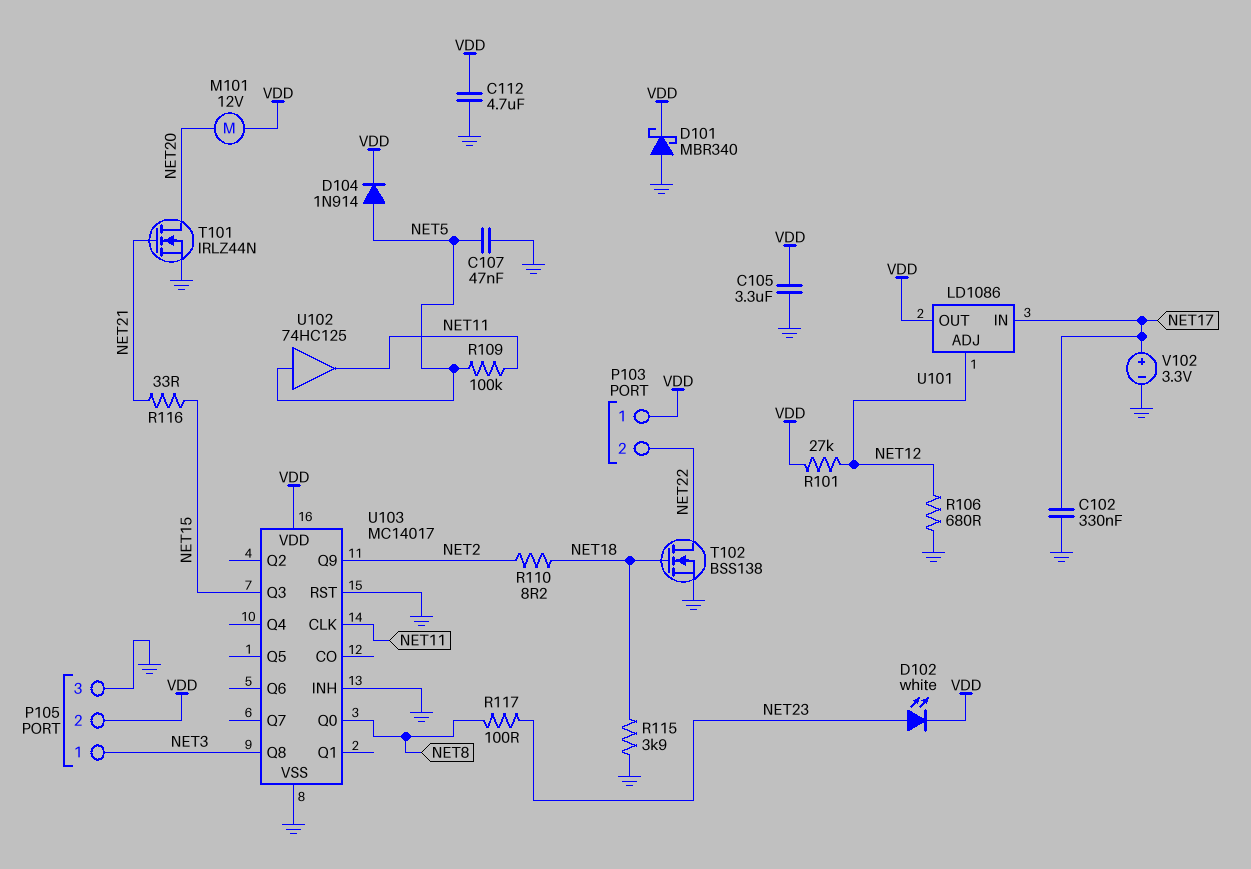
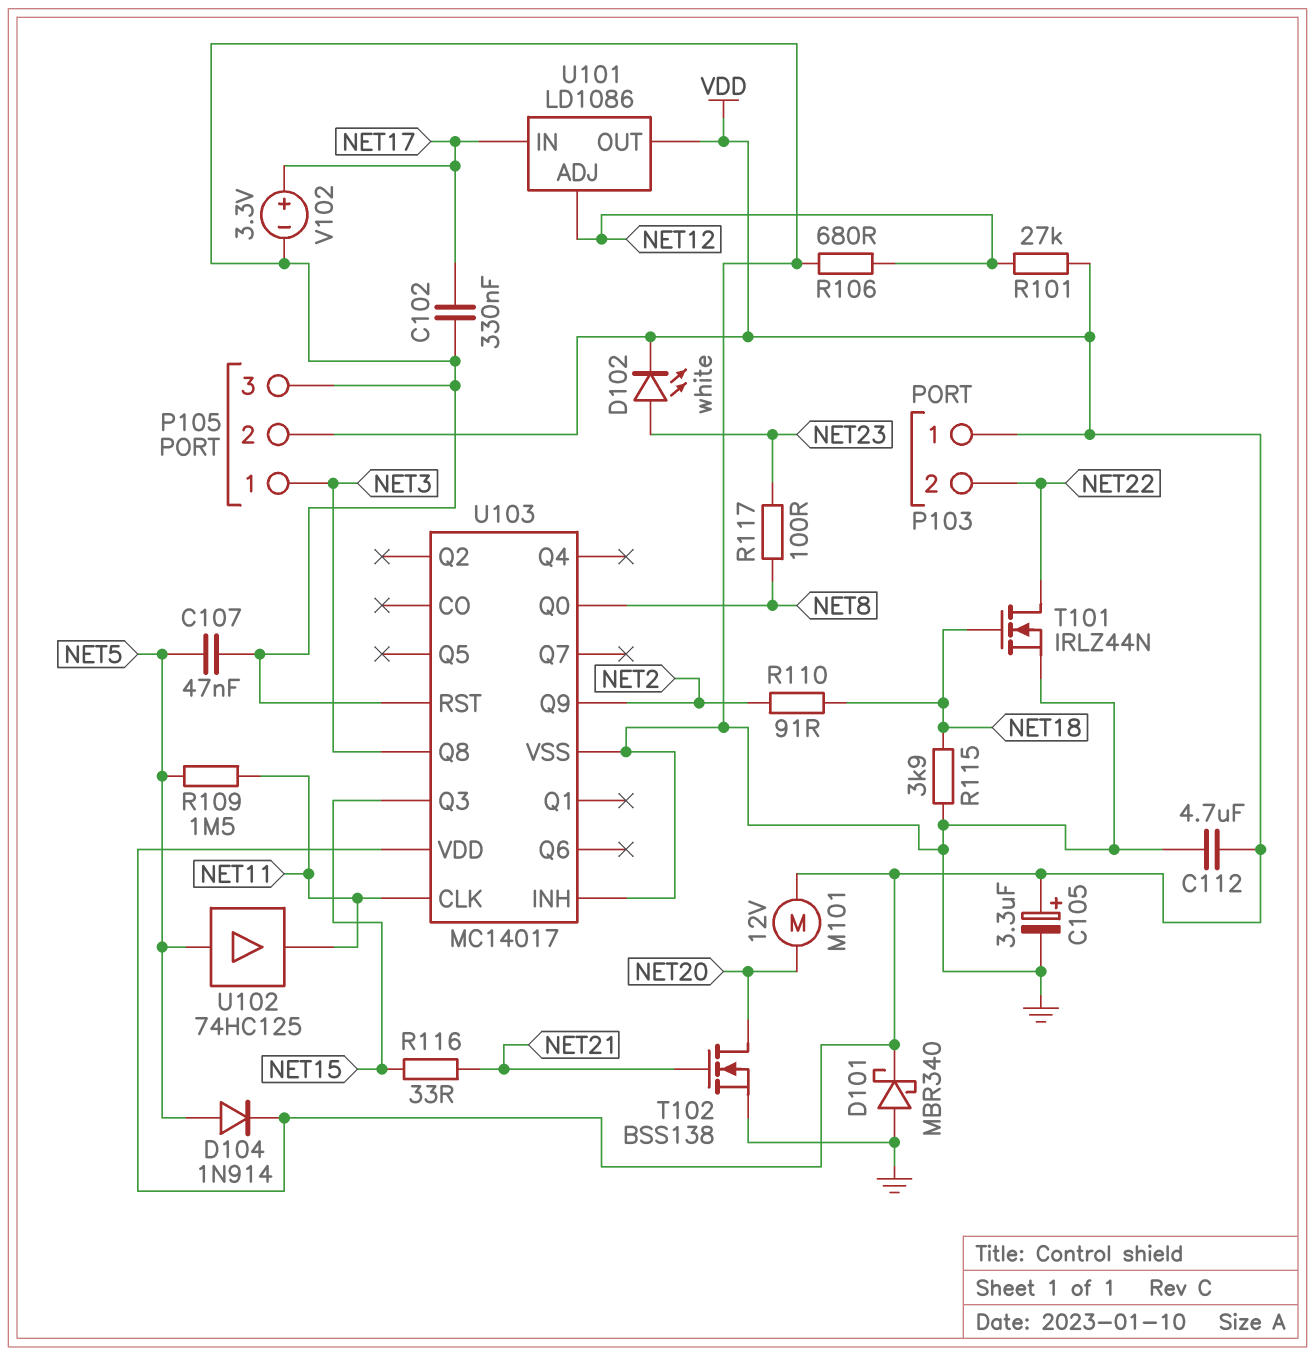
C105: 3.3uF (GND, VDD) -> 3.3uF (plus VDD, minus GND)
R109: 100k (NET5, NET11) -> 1.5M (NET5, NET11)
R110: 8.2 (NET2, NET18) -> 91 (NET2, NET18)
T101: NMOS IRLZ44N (G NET21, D NET20, S GND) -> NMOS IRLZ44N (G NET18, D NET22, S GND)
T102: NMOS BSS138 (G NET18, D NET22, S GND) -> NMOS BSS138 (G NET21, D NET20, S GND)

